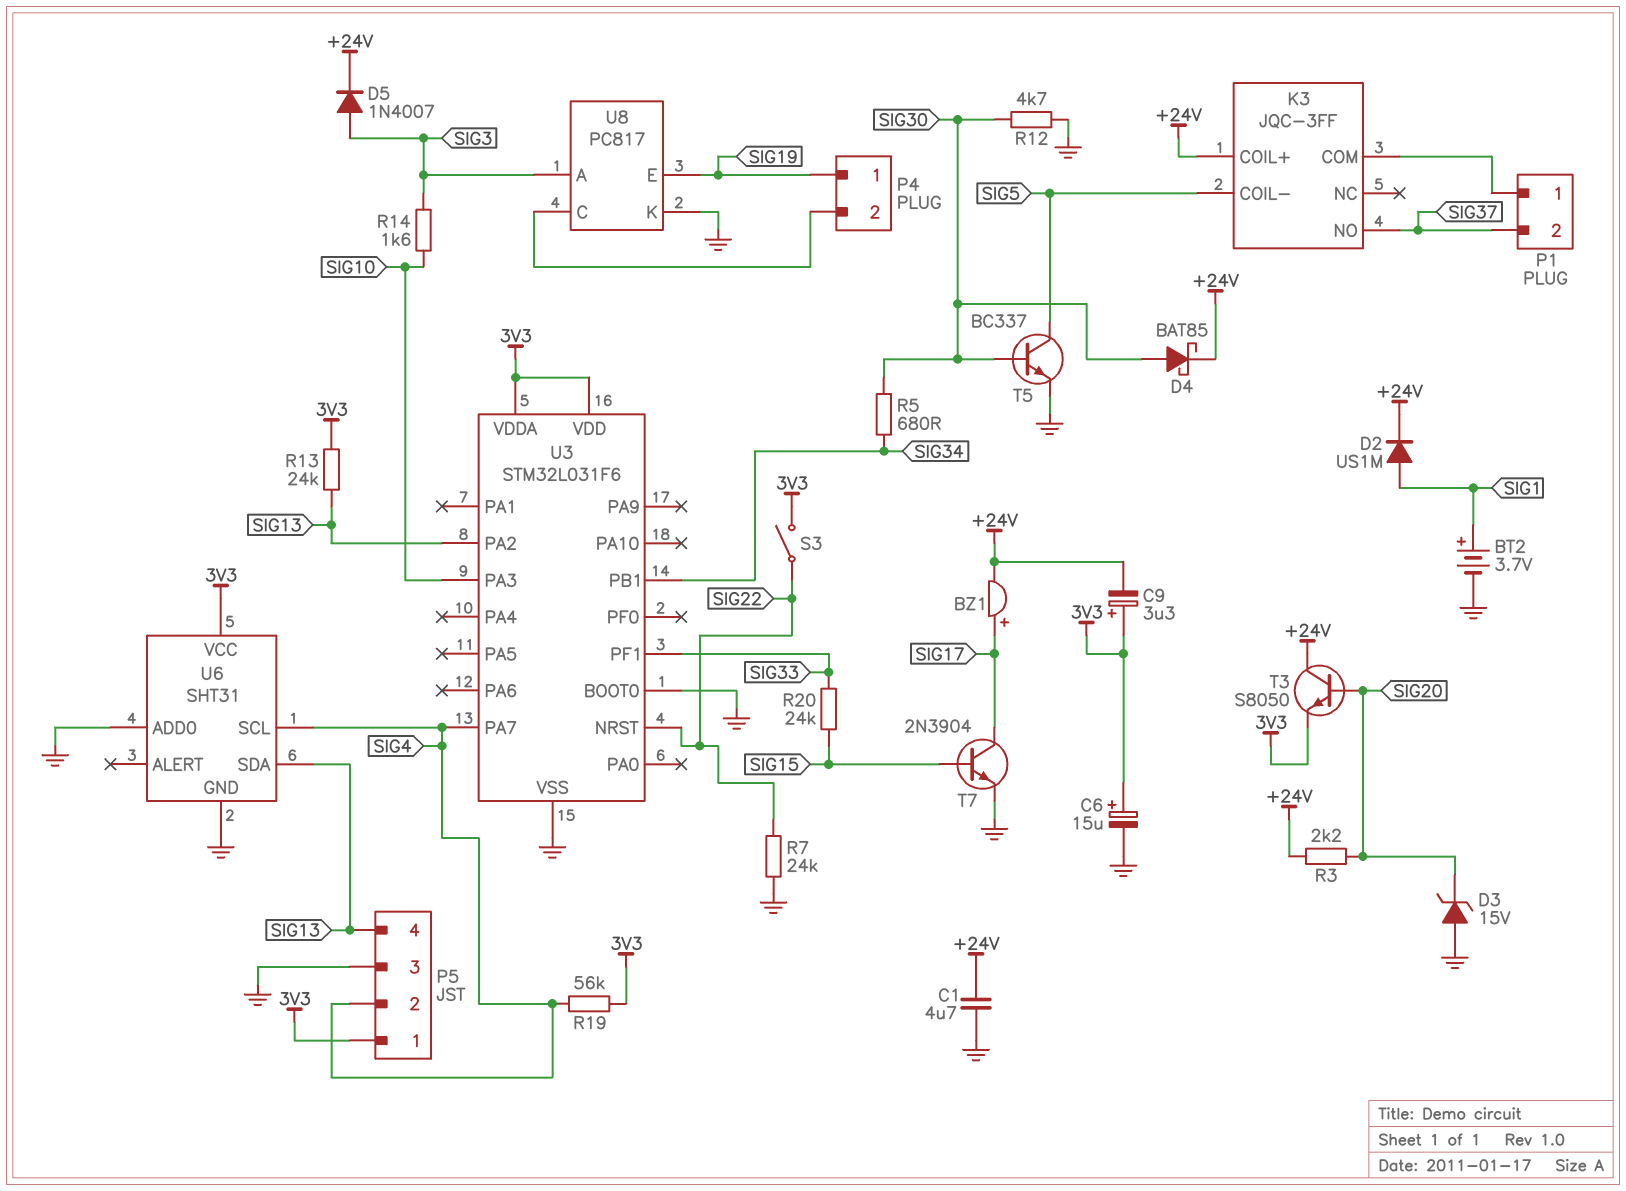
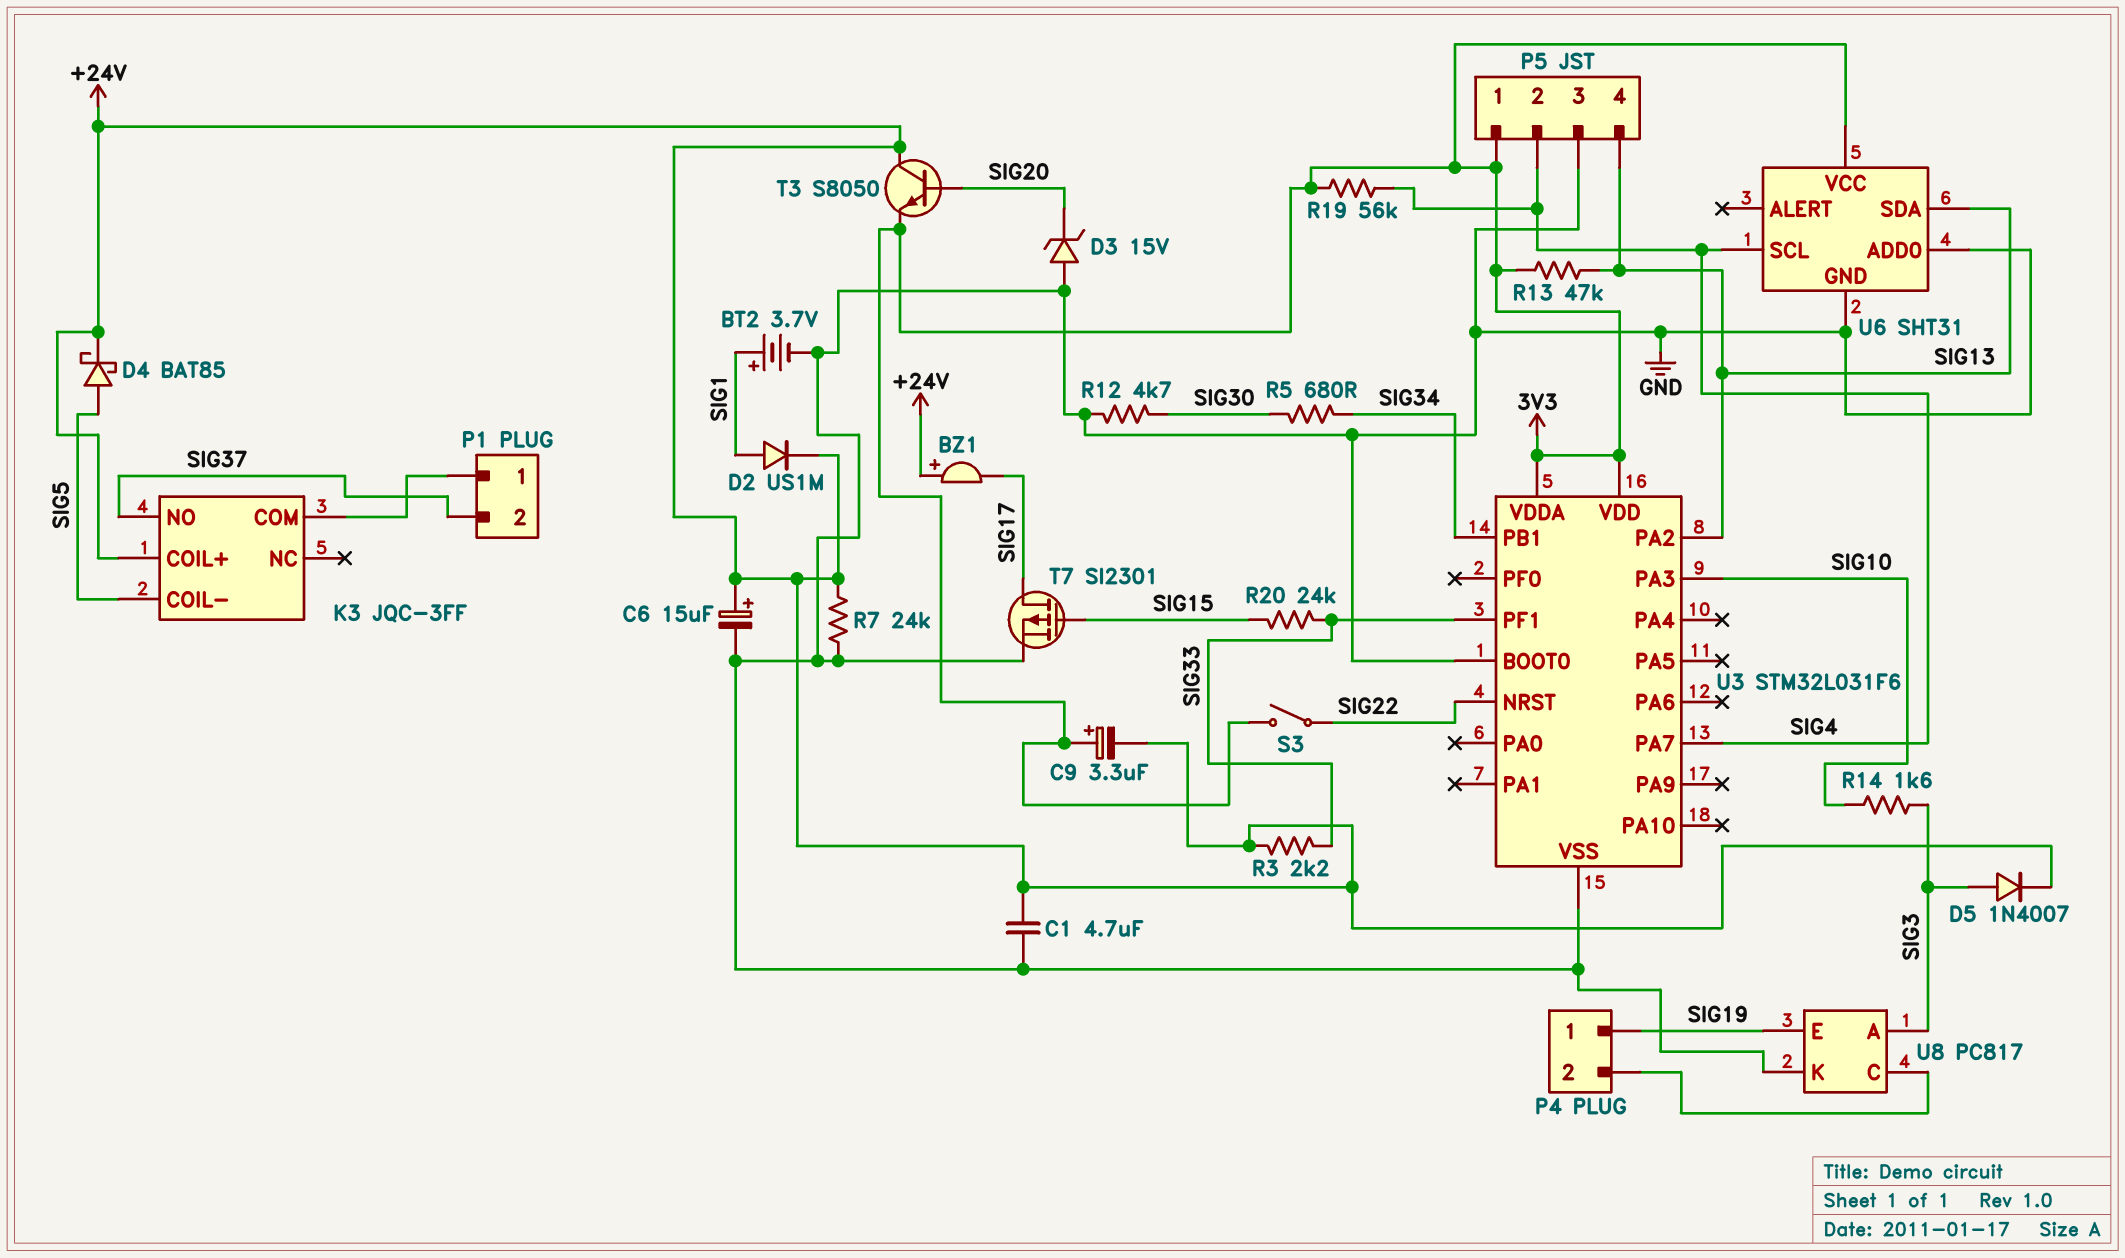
BZ1: buzzer (plus SIG17, minus +24V) -> buzzer (plus +24V, minus SIG17)
C6: 15uF (plus 3V3, minus GND) -> 15uF (plus +24V, minus GND)
D4: schottky BAT85 (A SIG30, K +24V) -> schottky BAT85 (A SIG5, K +24V)
R3: 2.2k (+24V, SIG20) -> 2.2k (+24V, SIG33)
R7: 24k (GND, SIG22) -> 24k (+24V, GND)
R13: 24k (3V3, SIG13) -> 47k (3V3, SIG13)
T5: NPN BC337 (B SIG30, C SIG5, E GND) -> none
T7: NPN 2N3904 (B SIG15, C SIG17, E GND) -> PMOS SI2301 (G SIG15, D SIG17, S GND)

